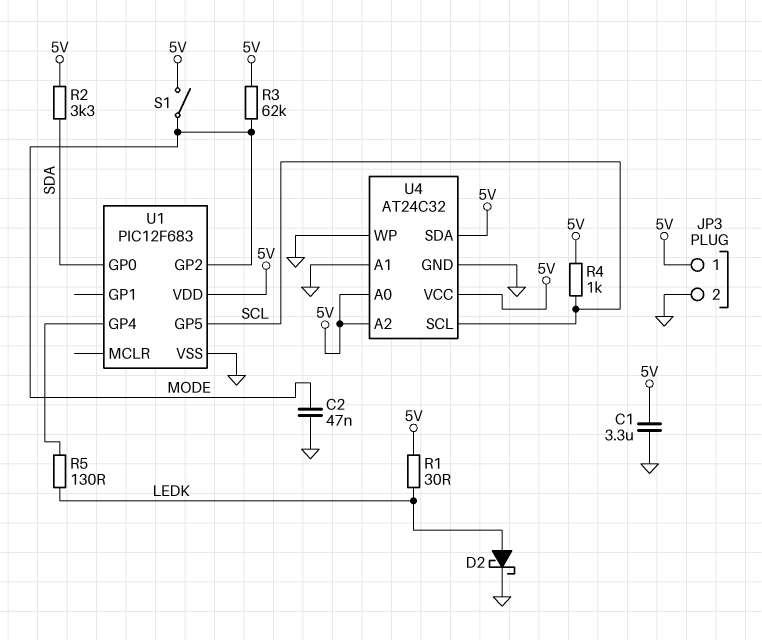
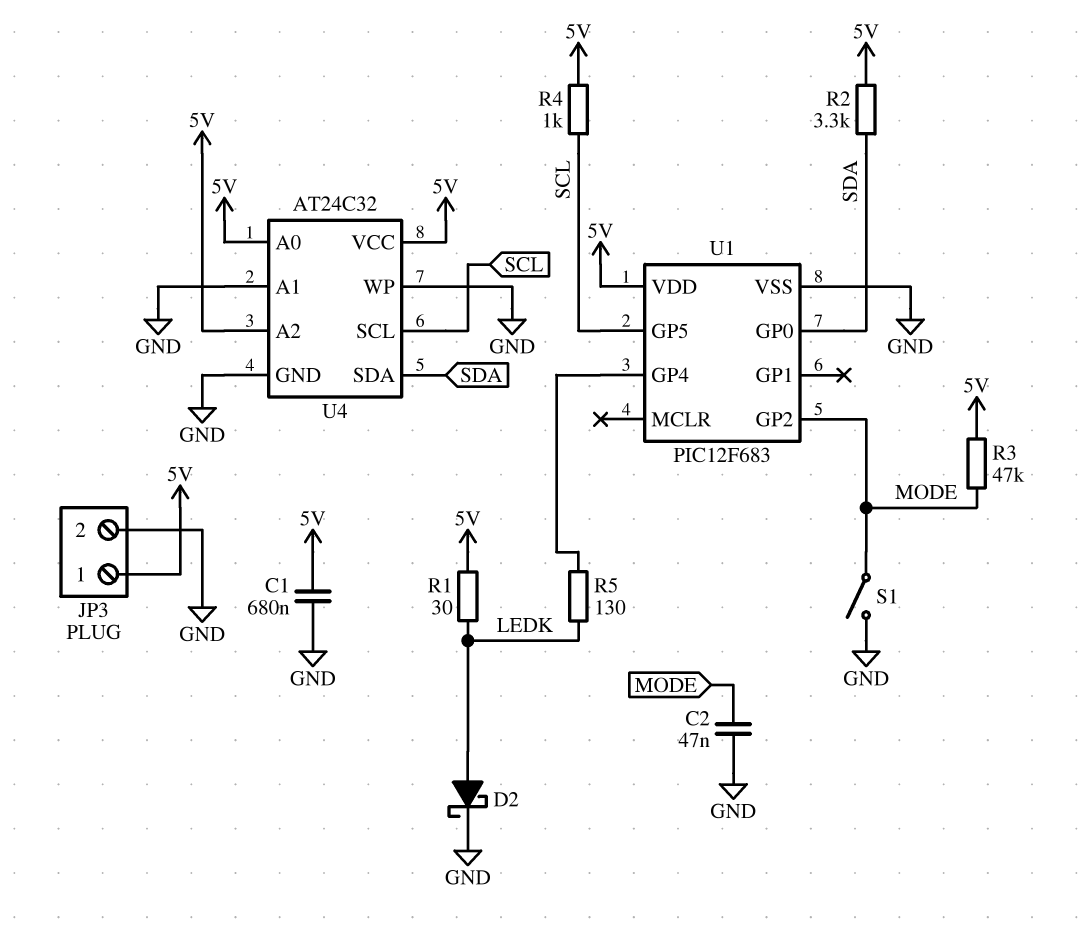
C1: 3.3uF (5V, GND) -> 680nF (5V, GND)
R3: 62k (5V, MODE) -> 47k (5V, MODE)
S1: switch (5V, MODE) -> switch (GND, MODE)
U4 pin SDA: 5V -> SDA

